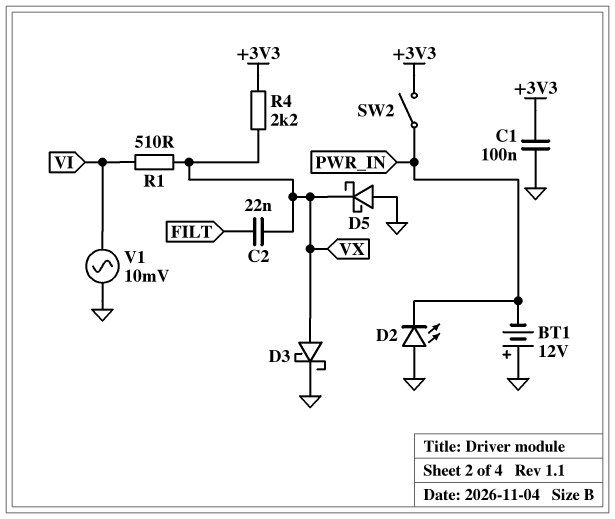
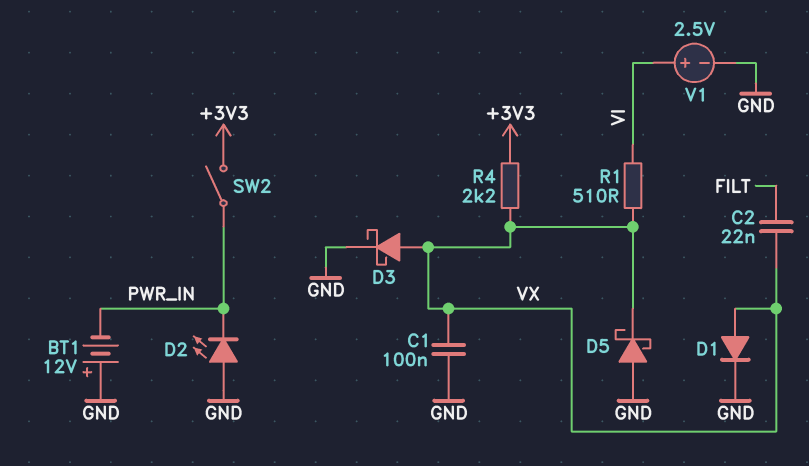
C1: 100nF (+3V3, GND) -> 100nF (GND, VX)
D1: none -> diode (A VX, K GND)
V1: AC 10mV (GND, VI) -> 2.5V (plus VI, minus GND)

